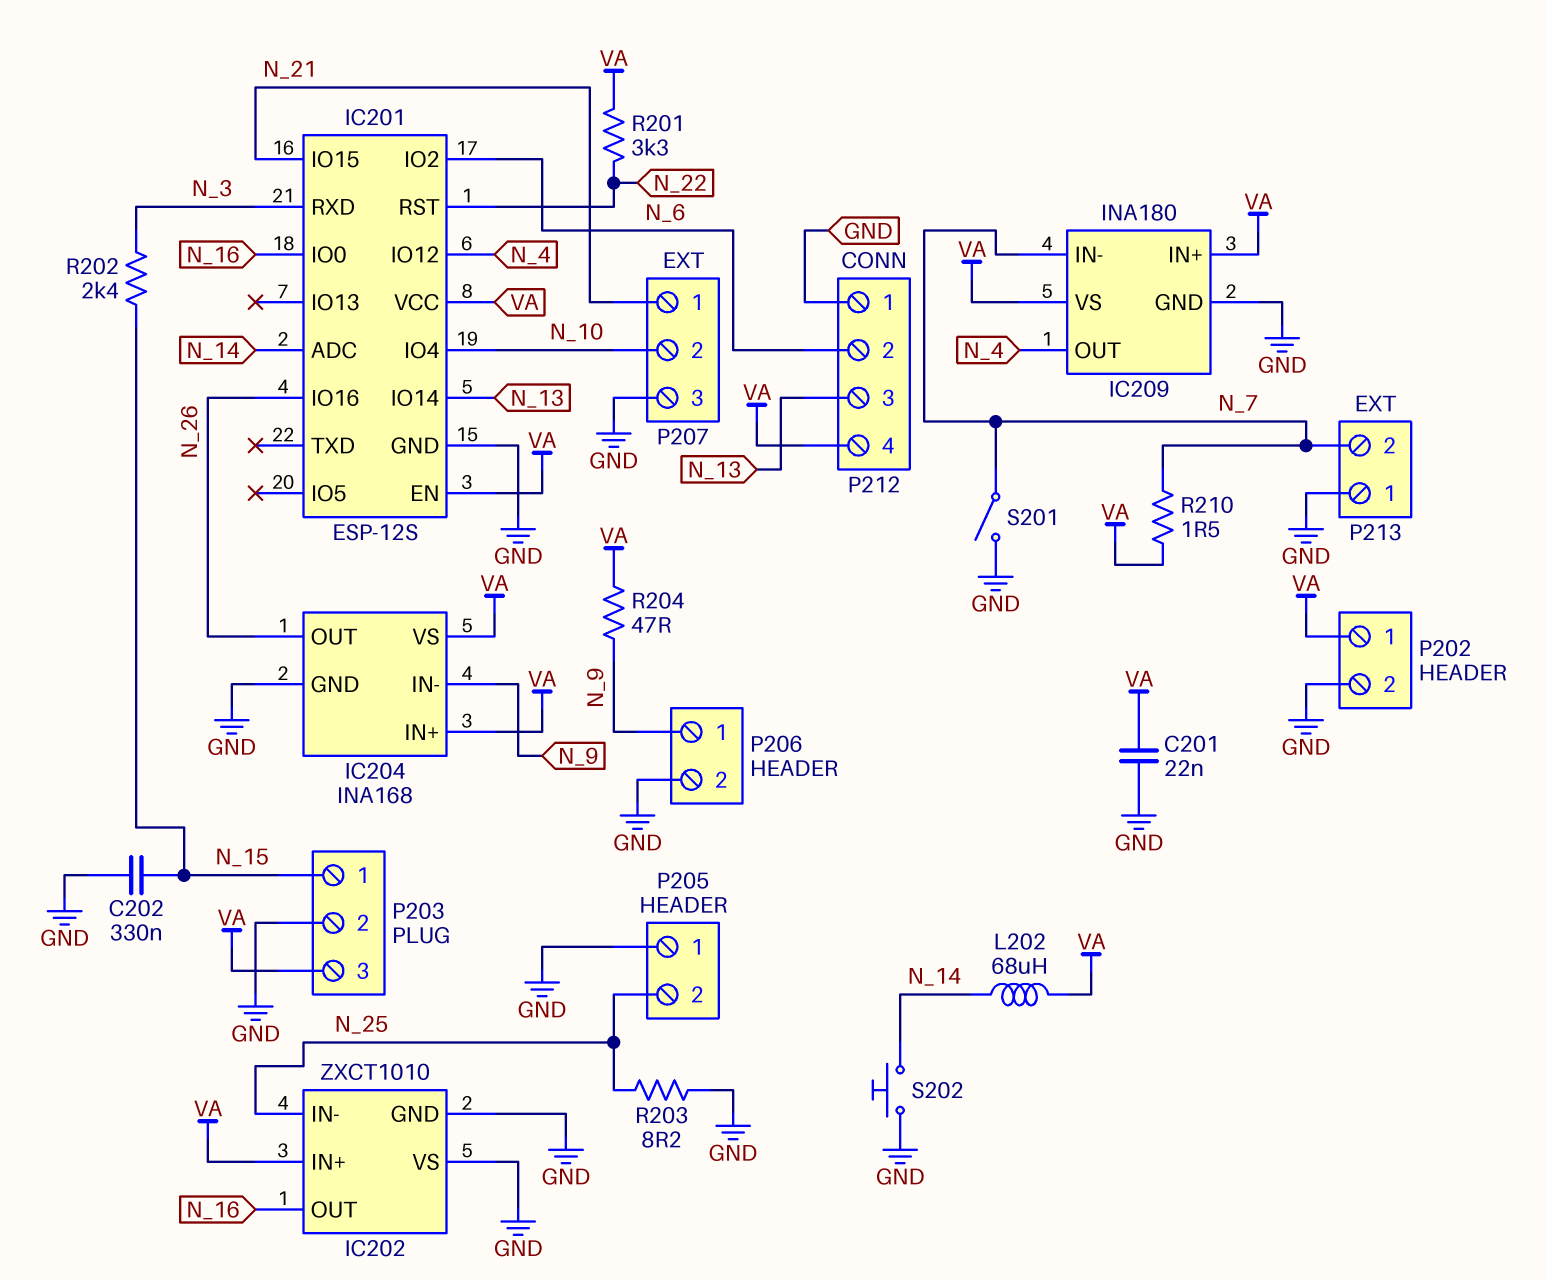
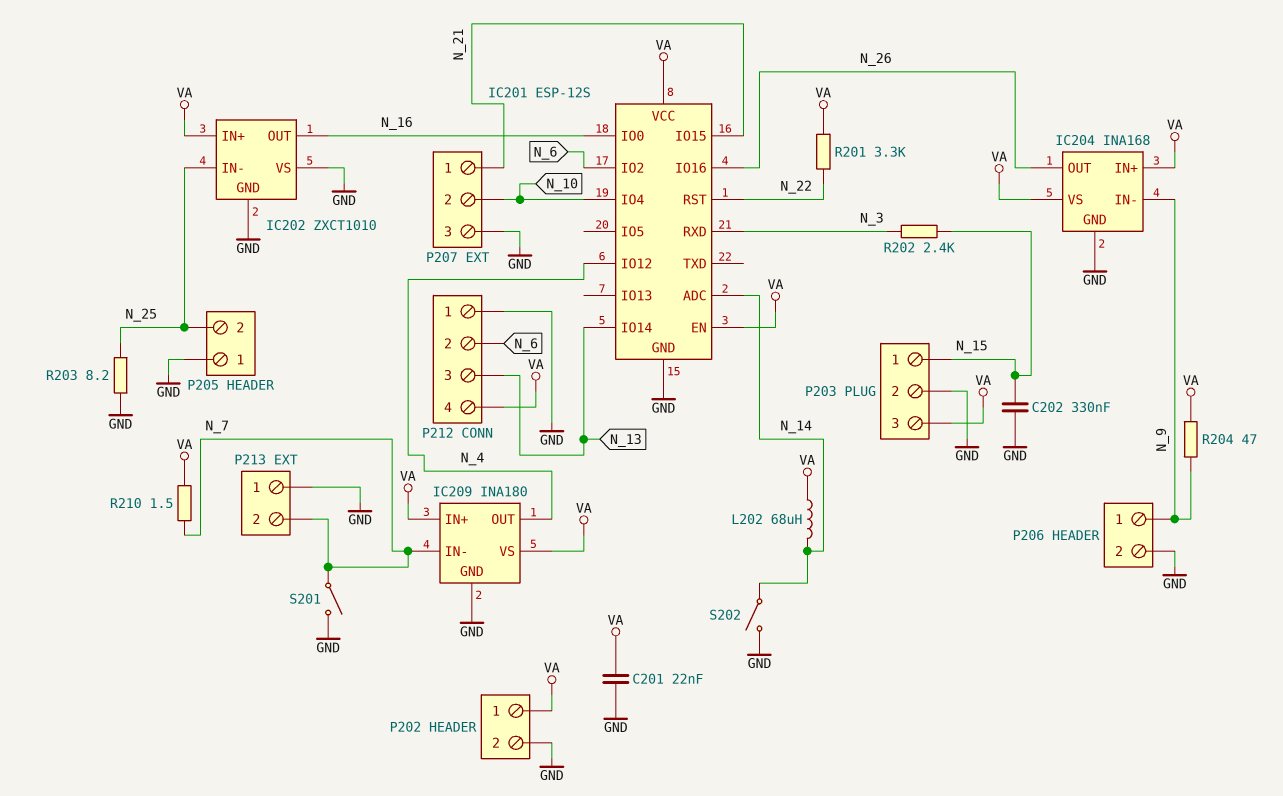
S202: button (GND, N_14) -> switch (GND, N_14)

